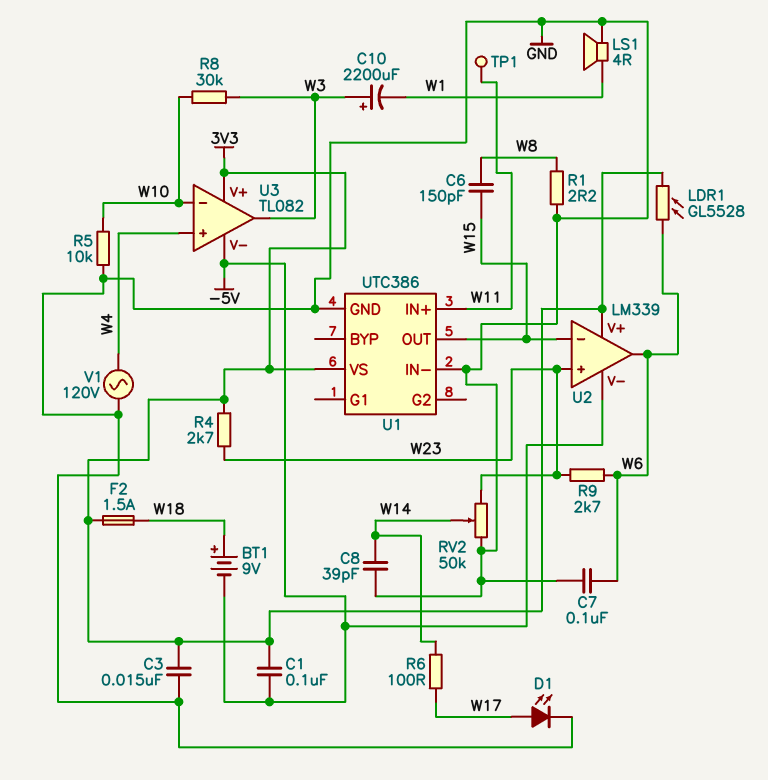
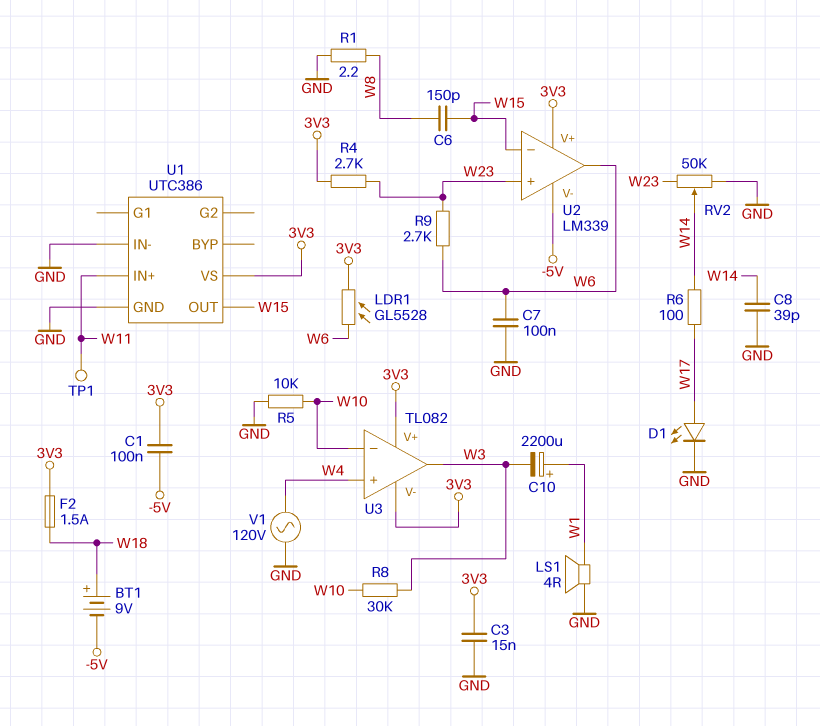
C10: 2200uF (plus W3, minus W1) -> 2200uF (plus W1, minus W3)
U3 pin V-: -5V -> 3V3

